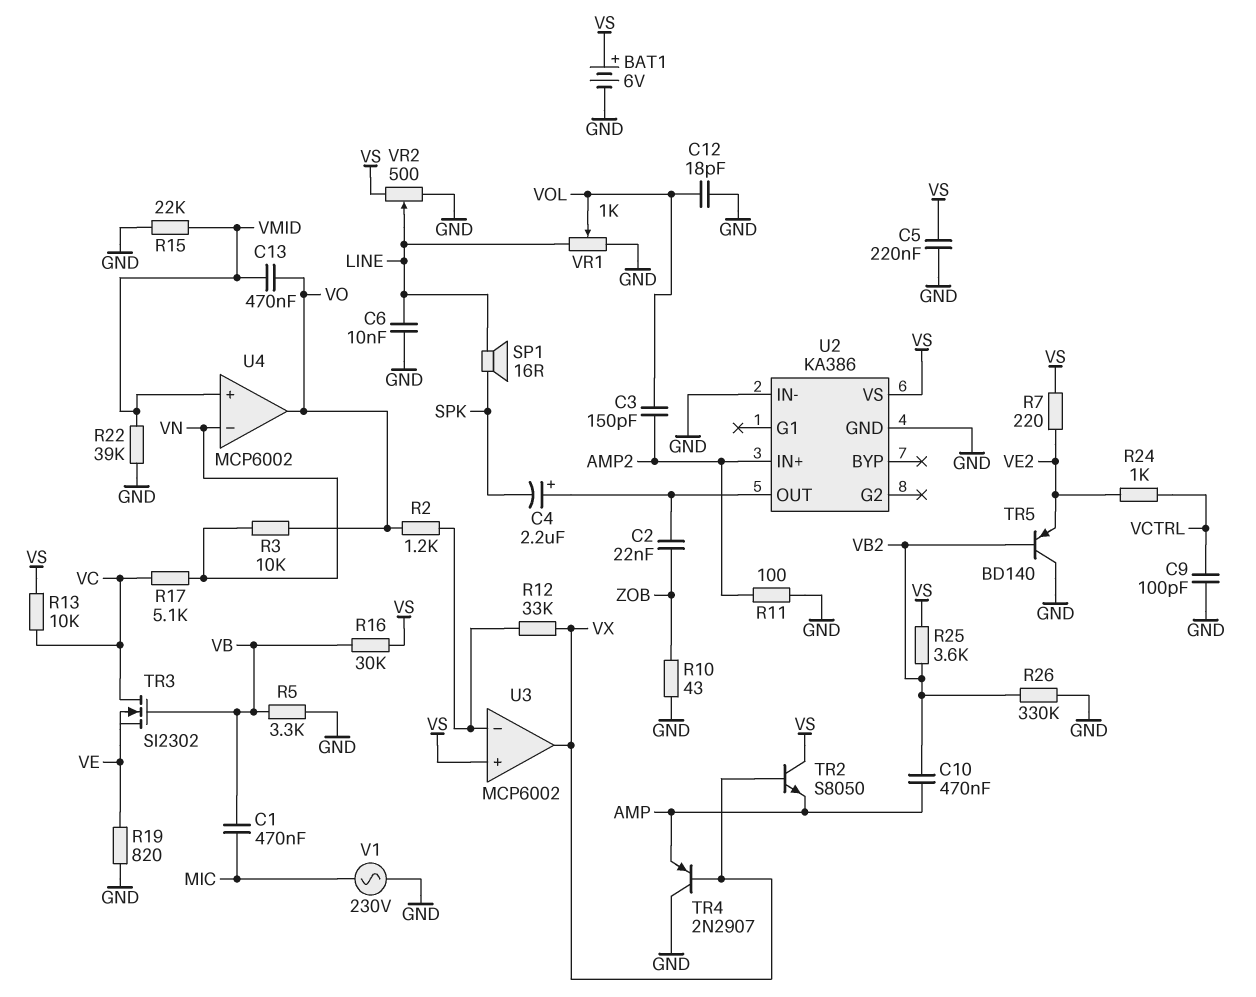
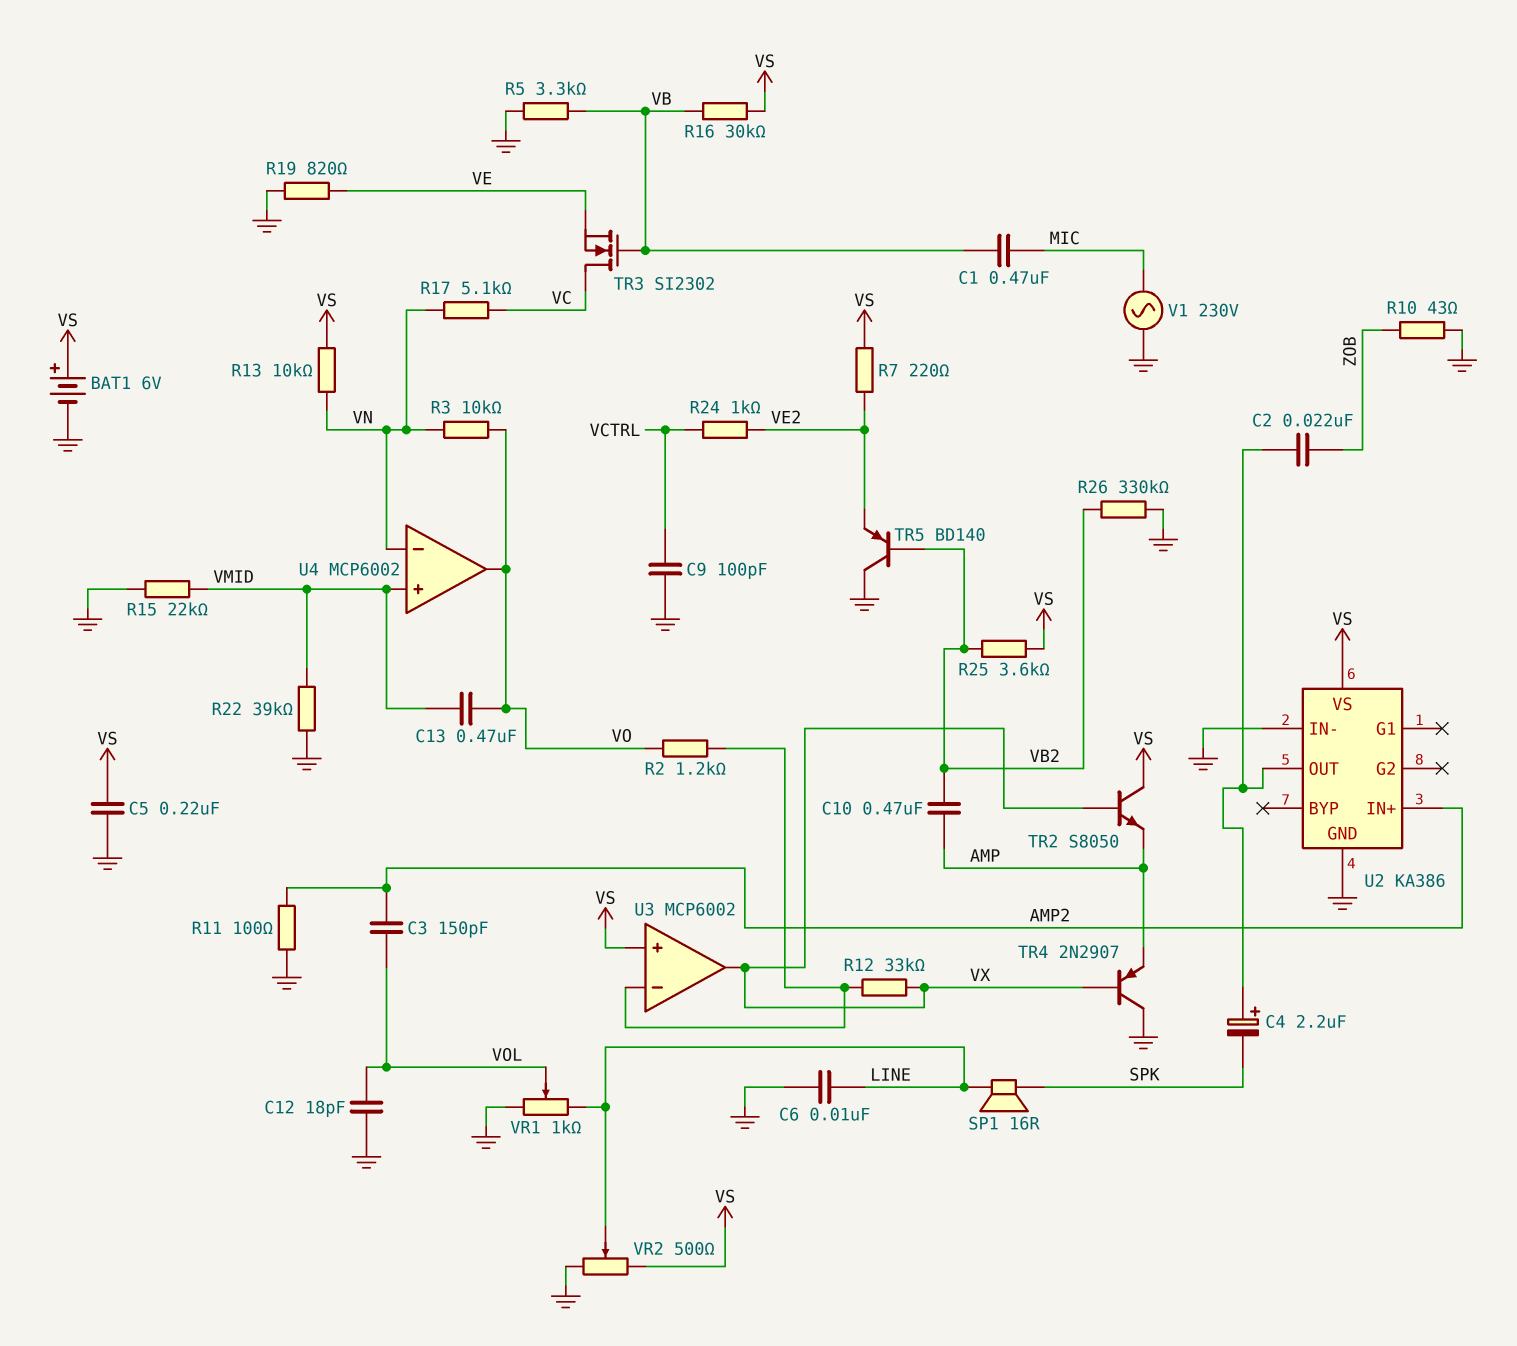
R13: 10k (VC, VS) -> 10k (VN, VS)

